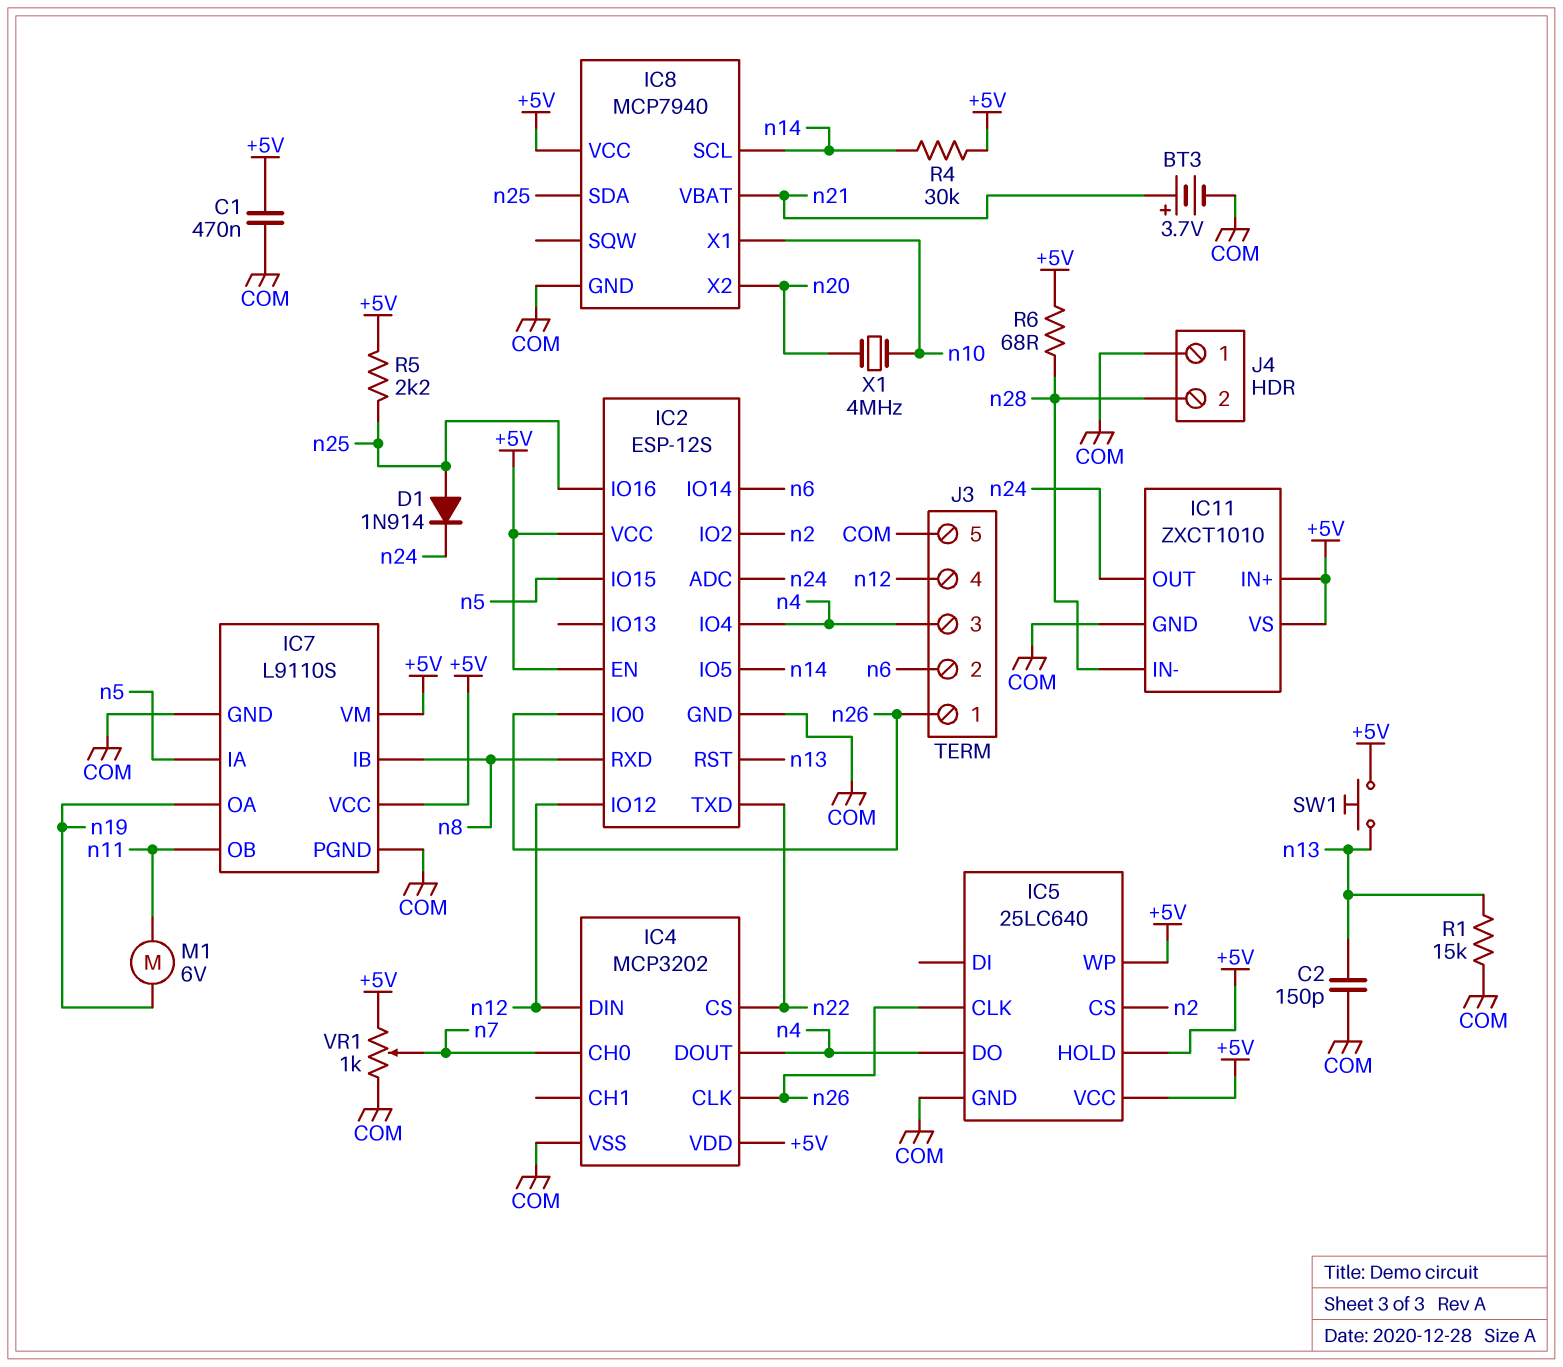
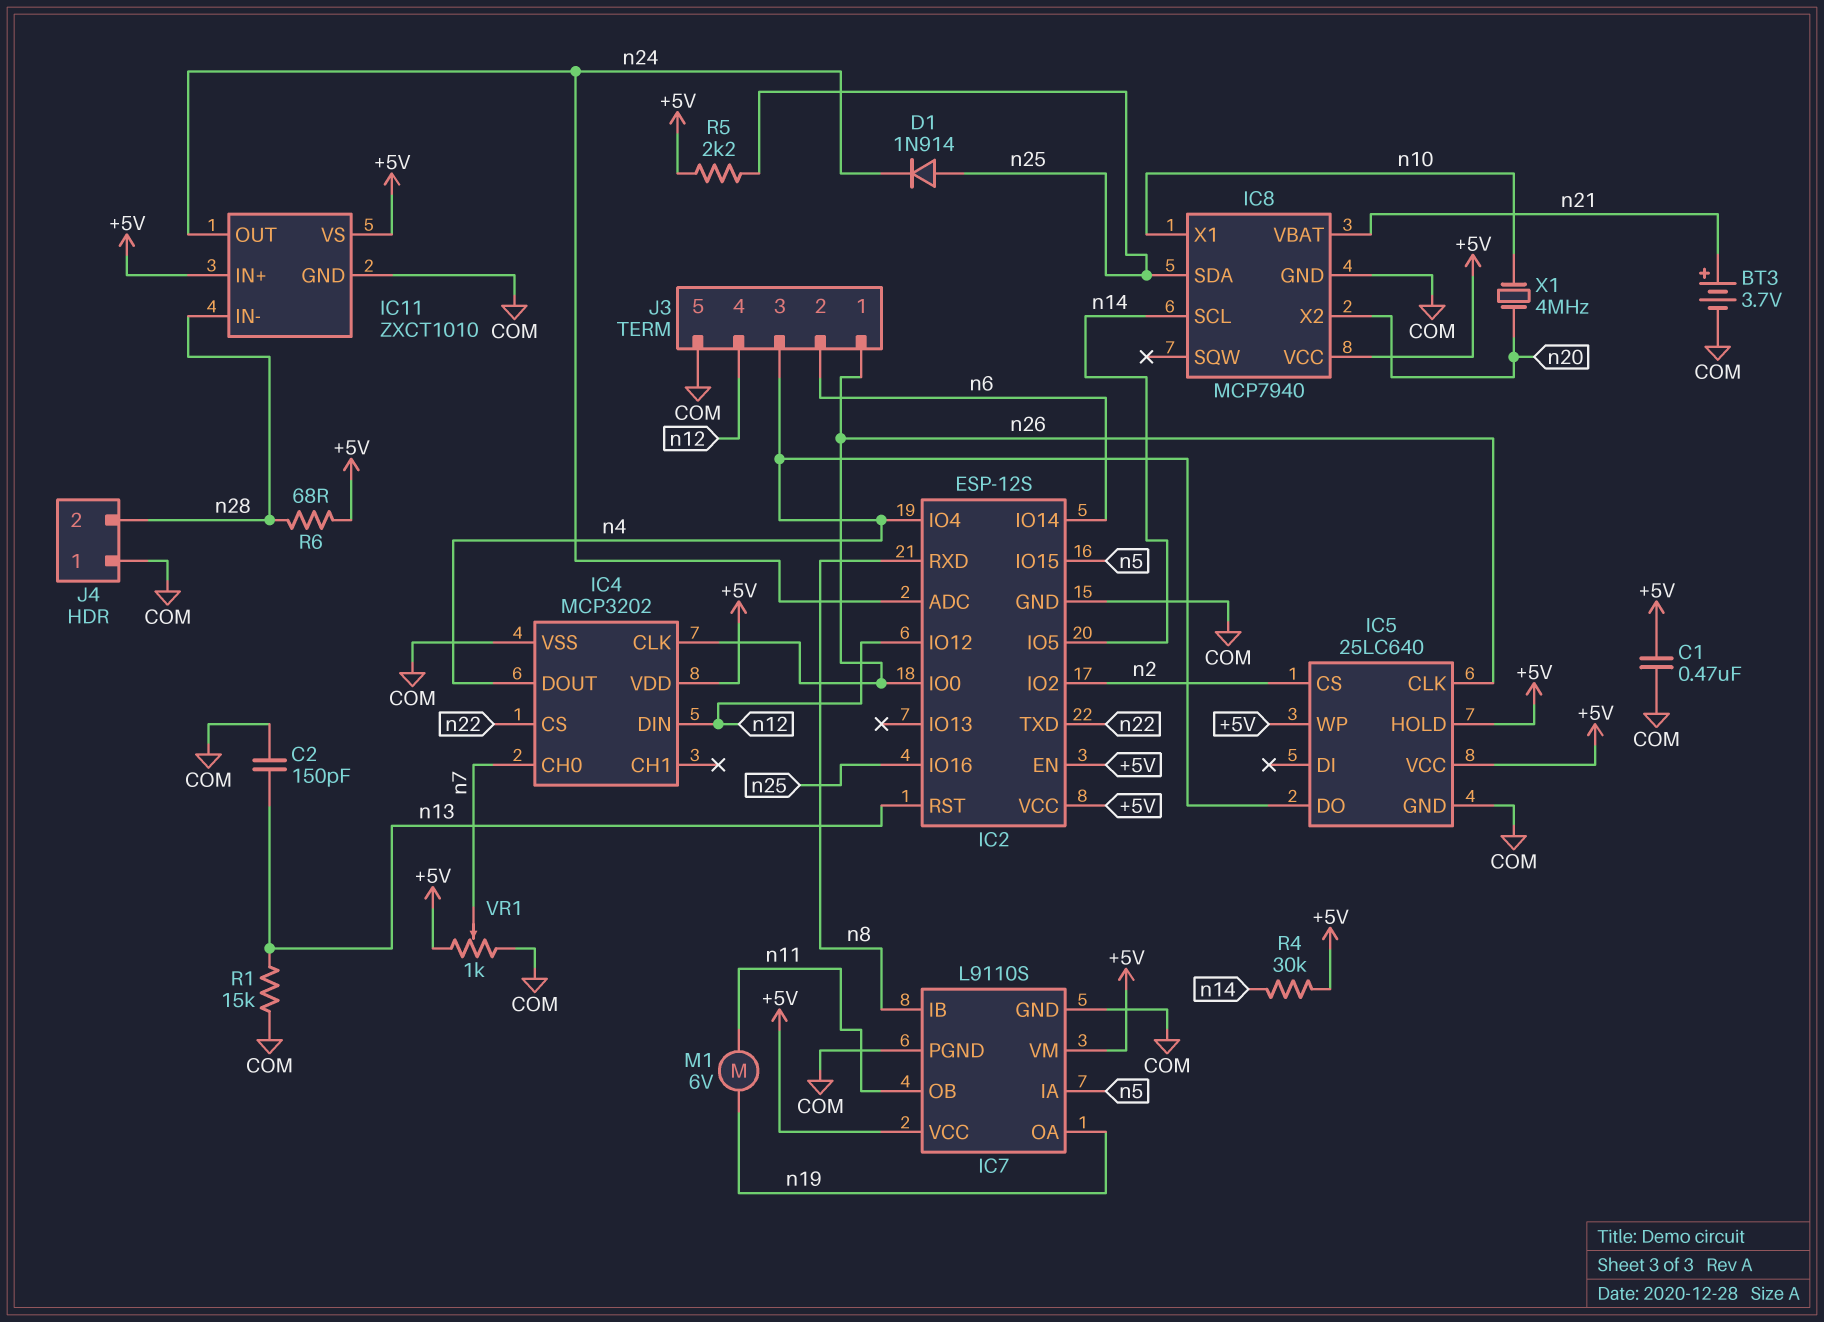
SW1: button (+5V, n13) -> none

